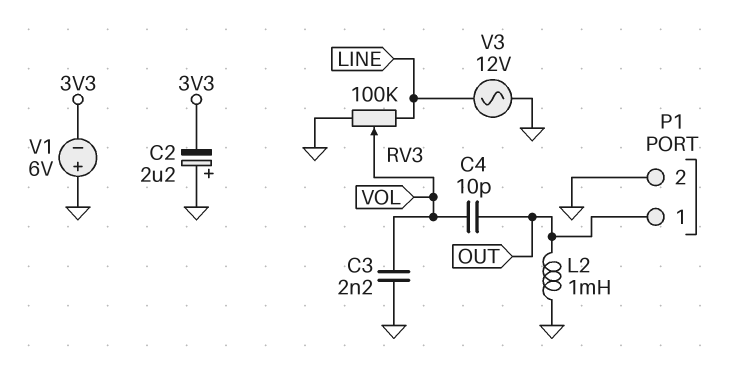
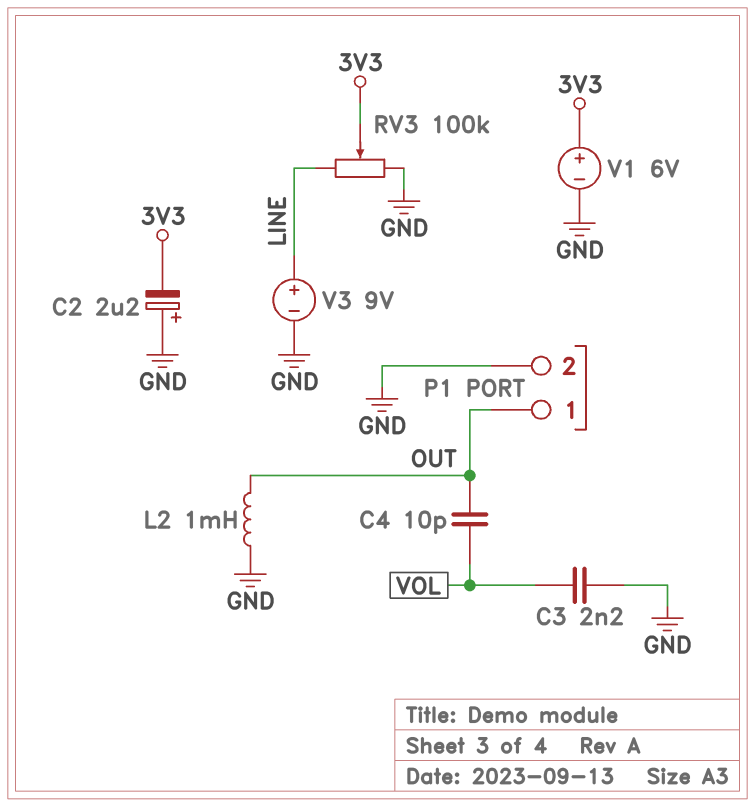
RV3: 100k (GND, LINE, wiper VOL) -> 100k (GND, LINE, wiper 3V3)
V1: 6V (plus GND, minus 3V3) -> 6V (plus 3V3, minus GND)
V3: AC 12V (GND, LINE) -> 9V (plus LINE, minus GND)

